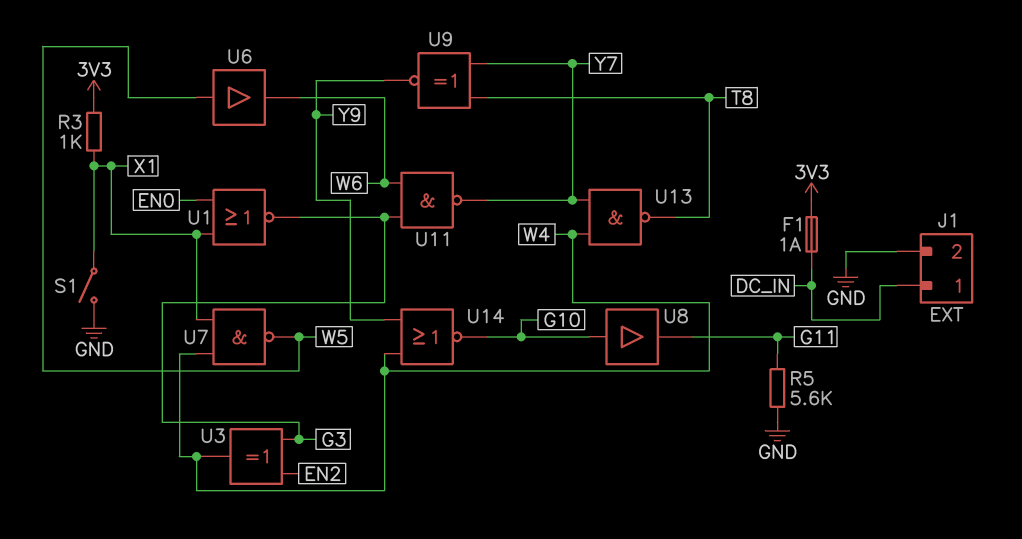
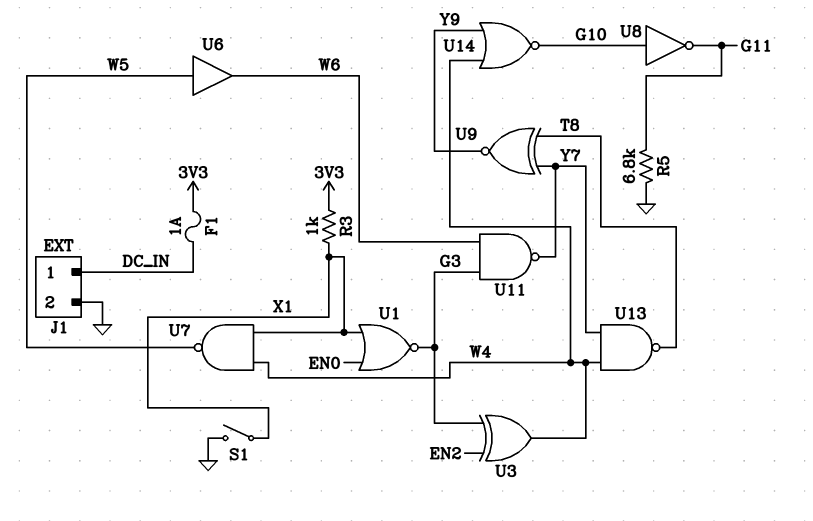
R5: 5.6k (G11, GND) -> 6.8k (G11, GND)
U8: buffer (in G10, out G11) -> NOT (in G10, out G11)

